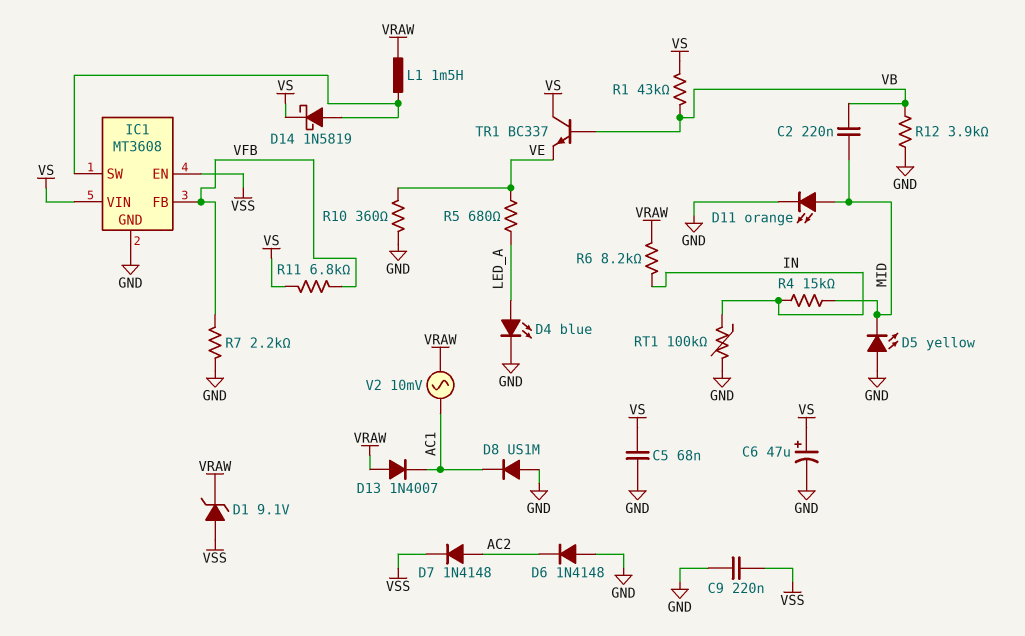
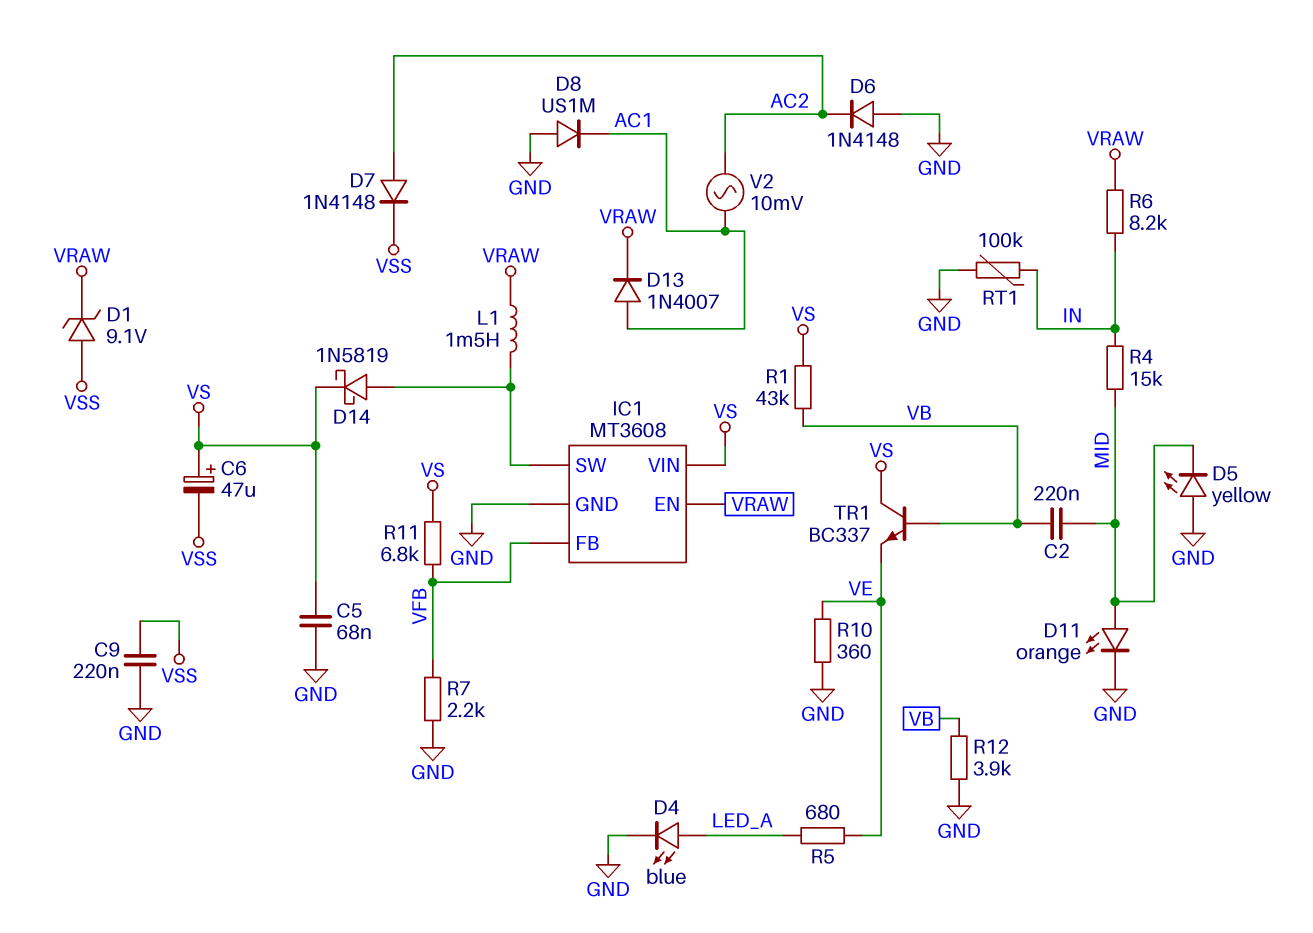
C6: 47uF (plus VS, minus GND) -> 47uF (plus VS, minus VSS)
D13: diode 1N4007 (A VRAW, K AC1) -> diode 1N4007 (A AC1, K VRAW)
IC1 pin EN: VSS -> VRAW
V2: AC 10mV (AC1, VRAW) -> AC 10mV (AC1, AC2)

